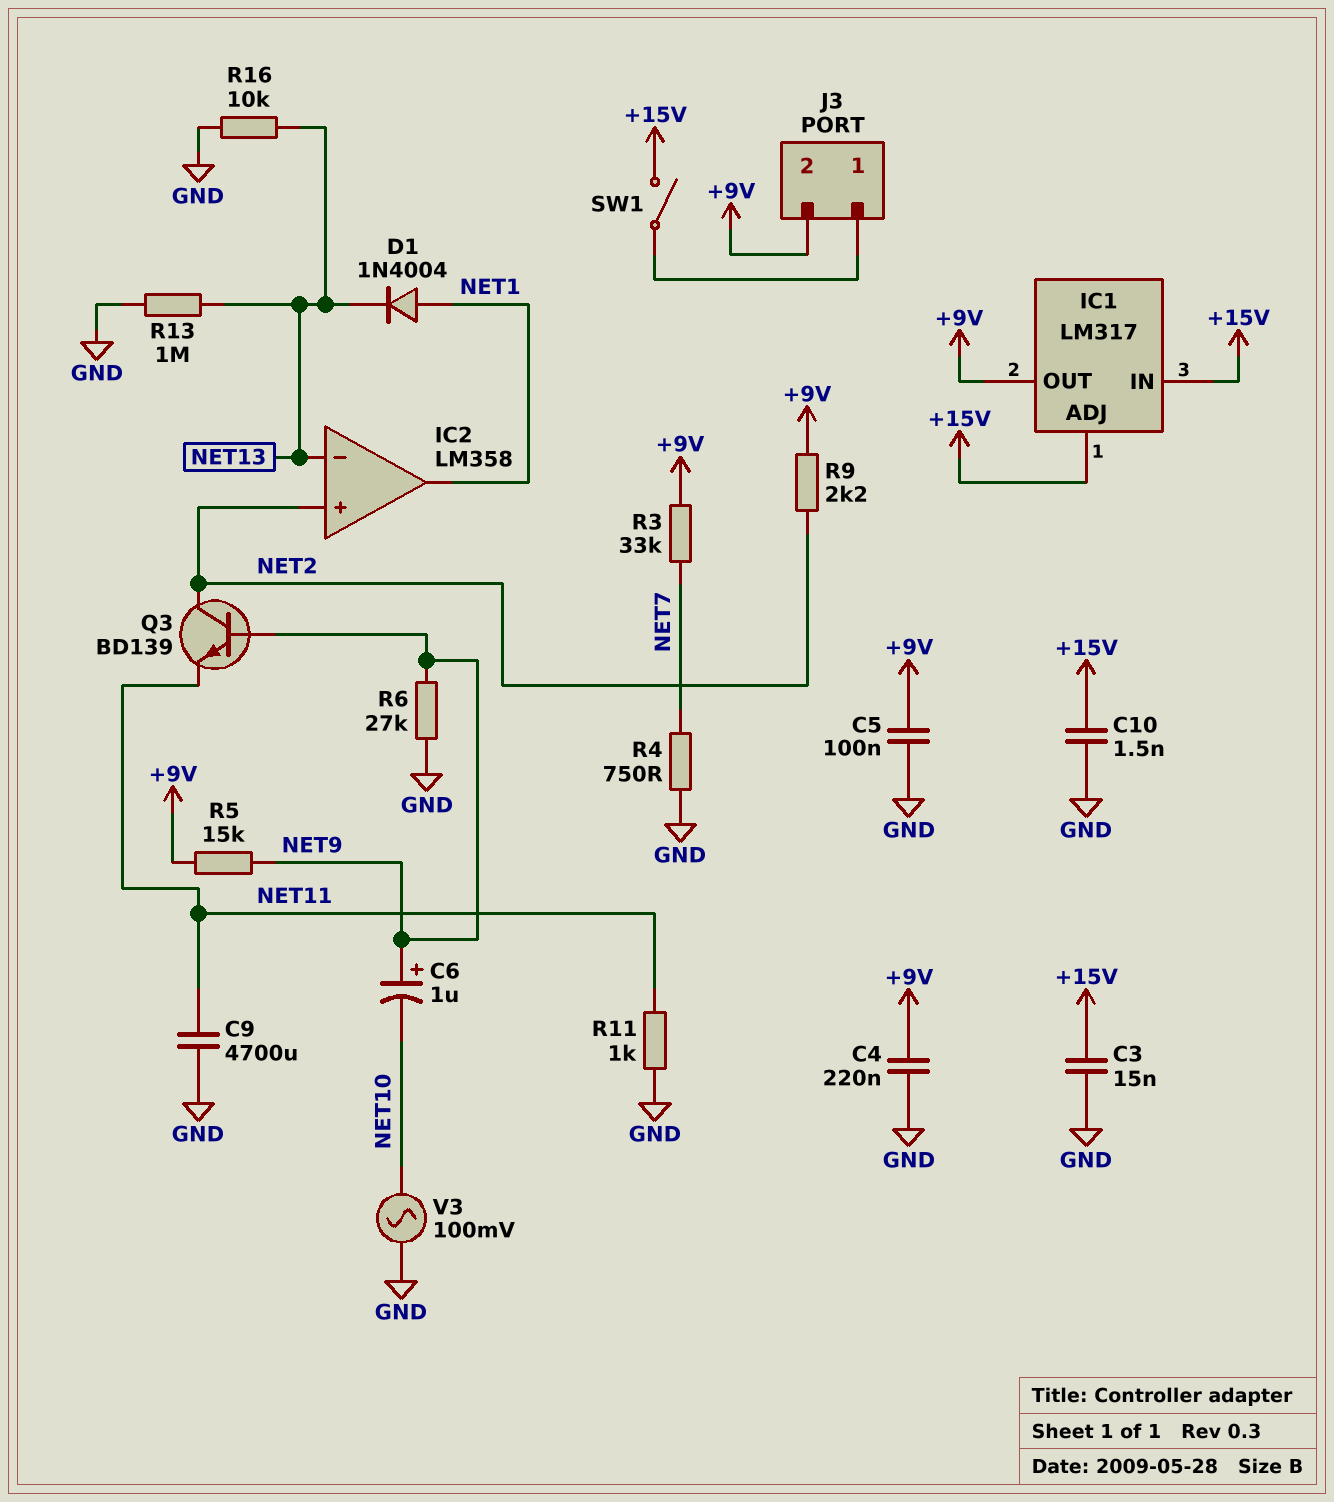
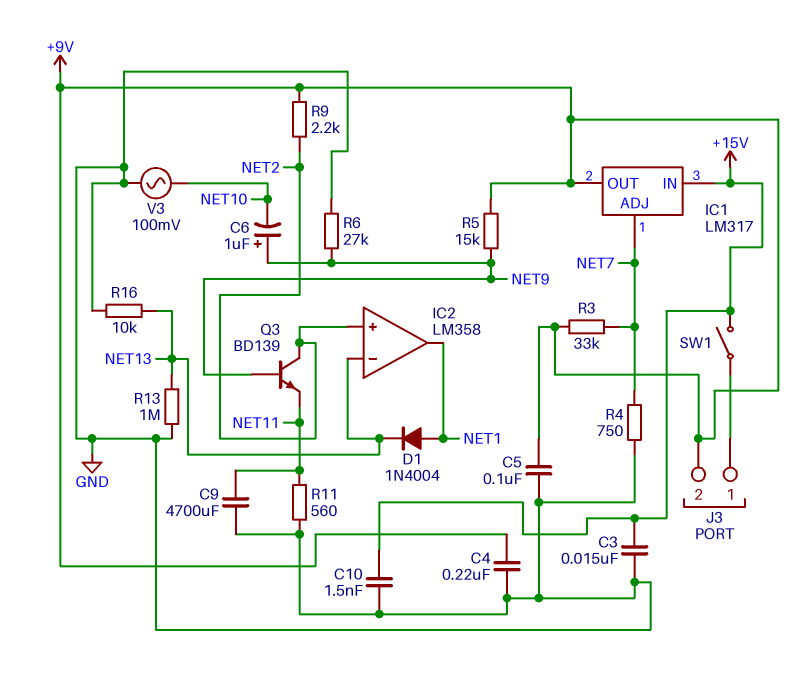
IC1 pin ADJ: +15V -> NET7
R11: 1k (GND, NET11) -> 560 (GND, NET11)

